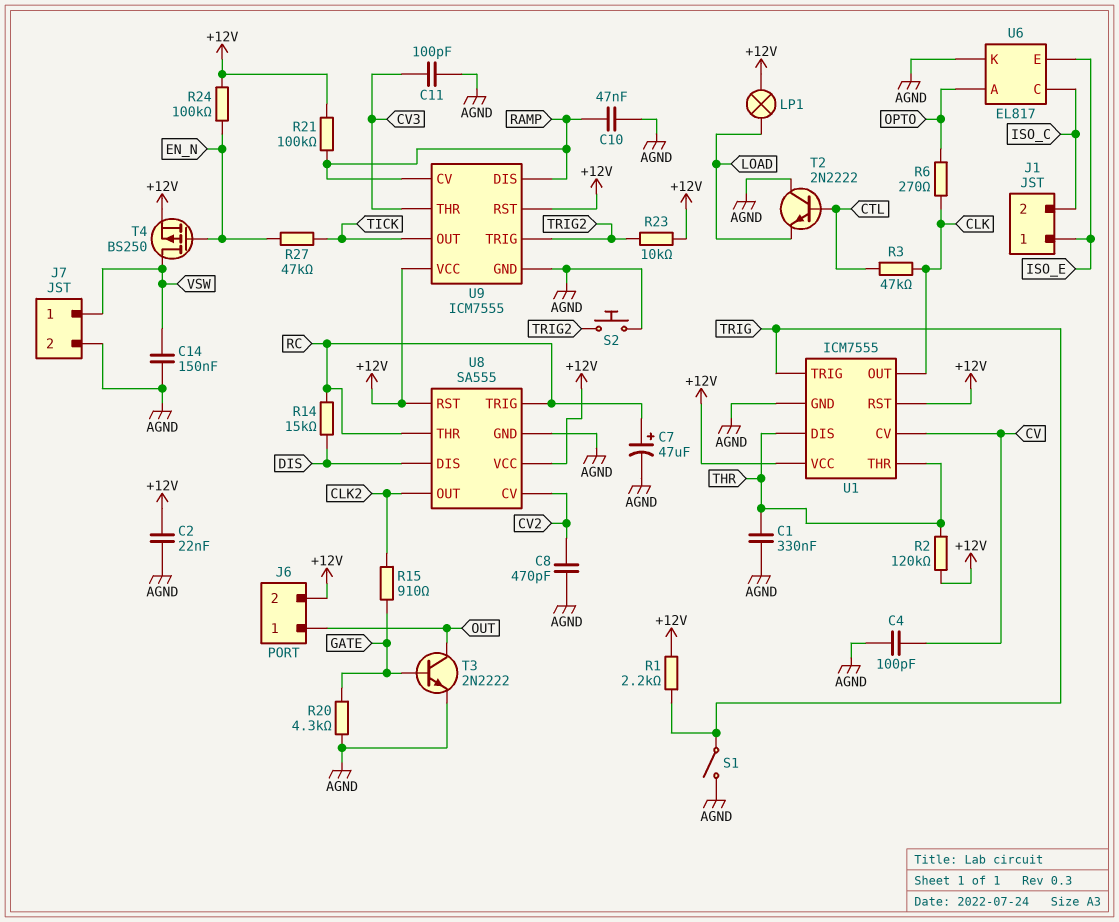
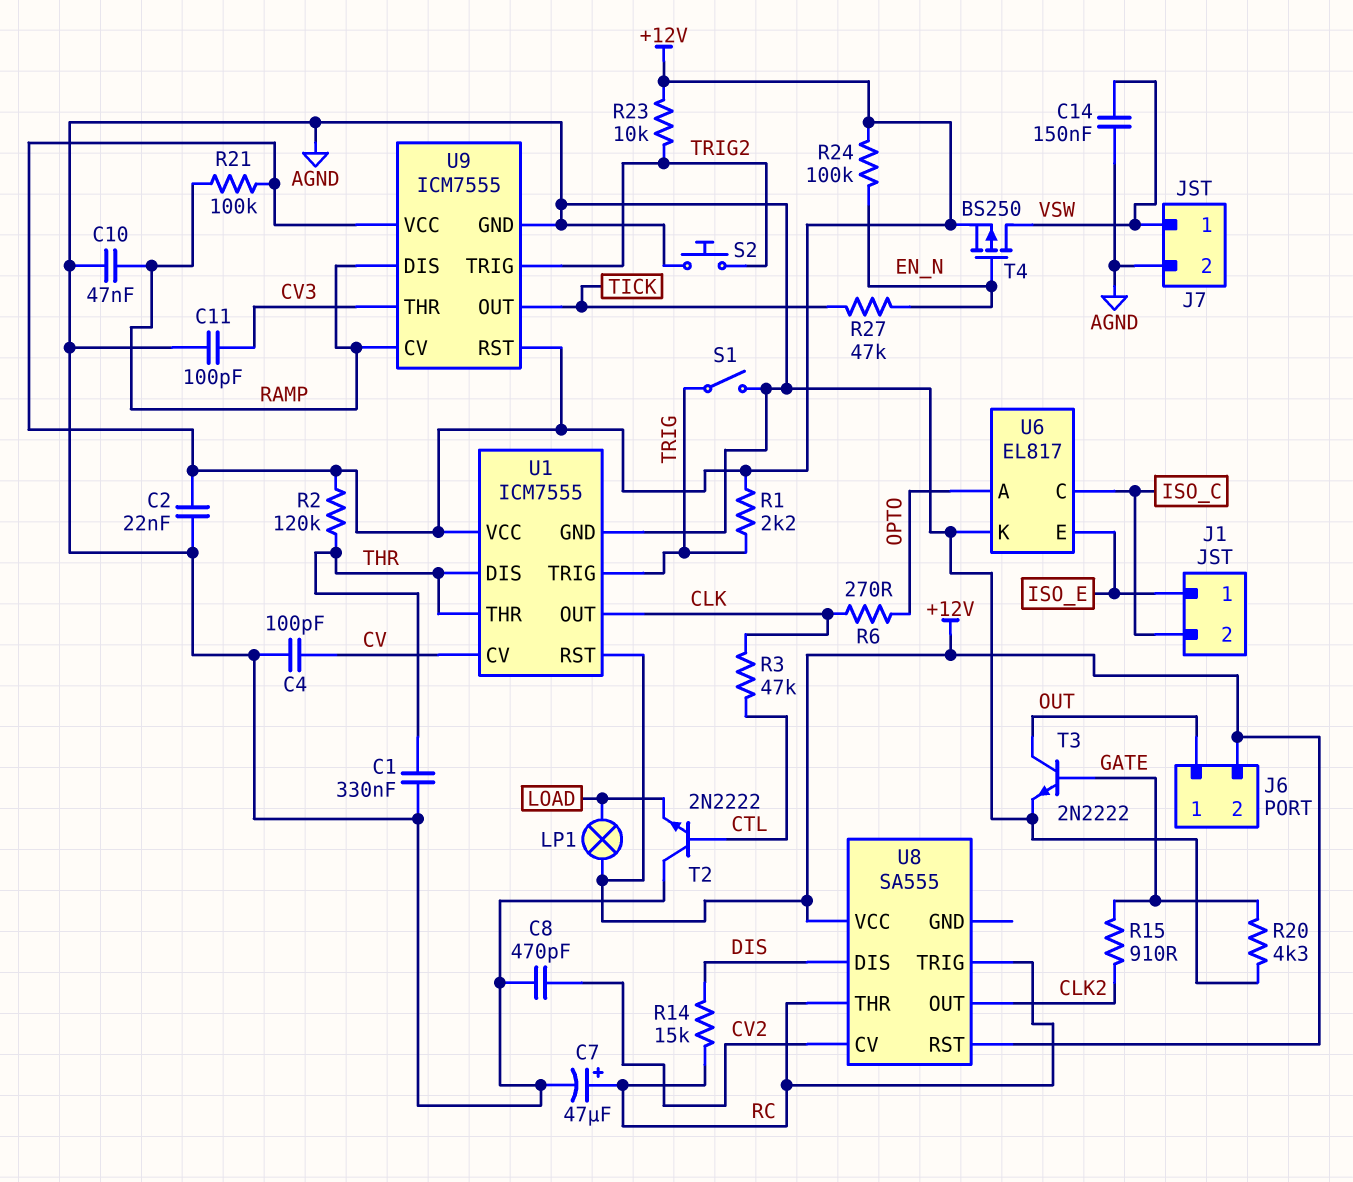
U8 pin GND: AGND -> none

